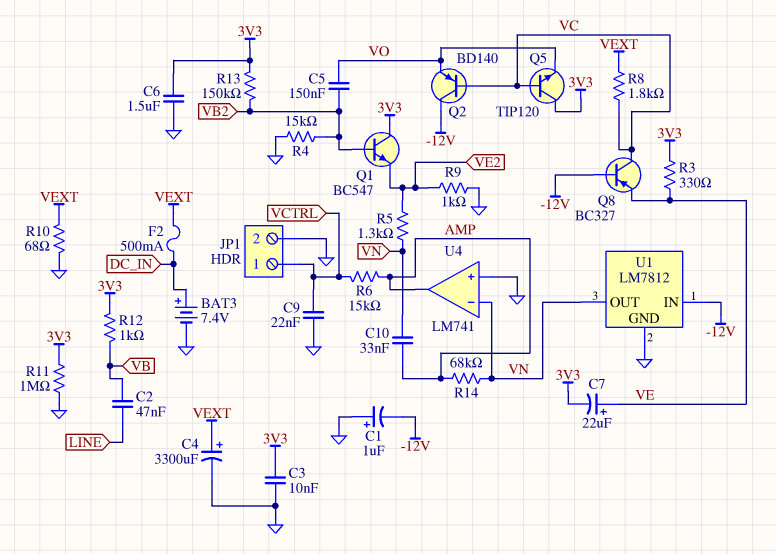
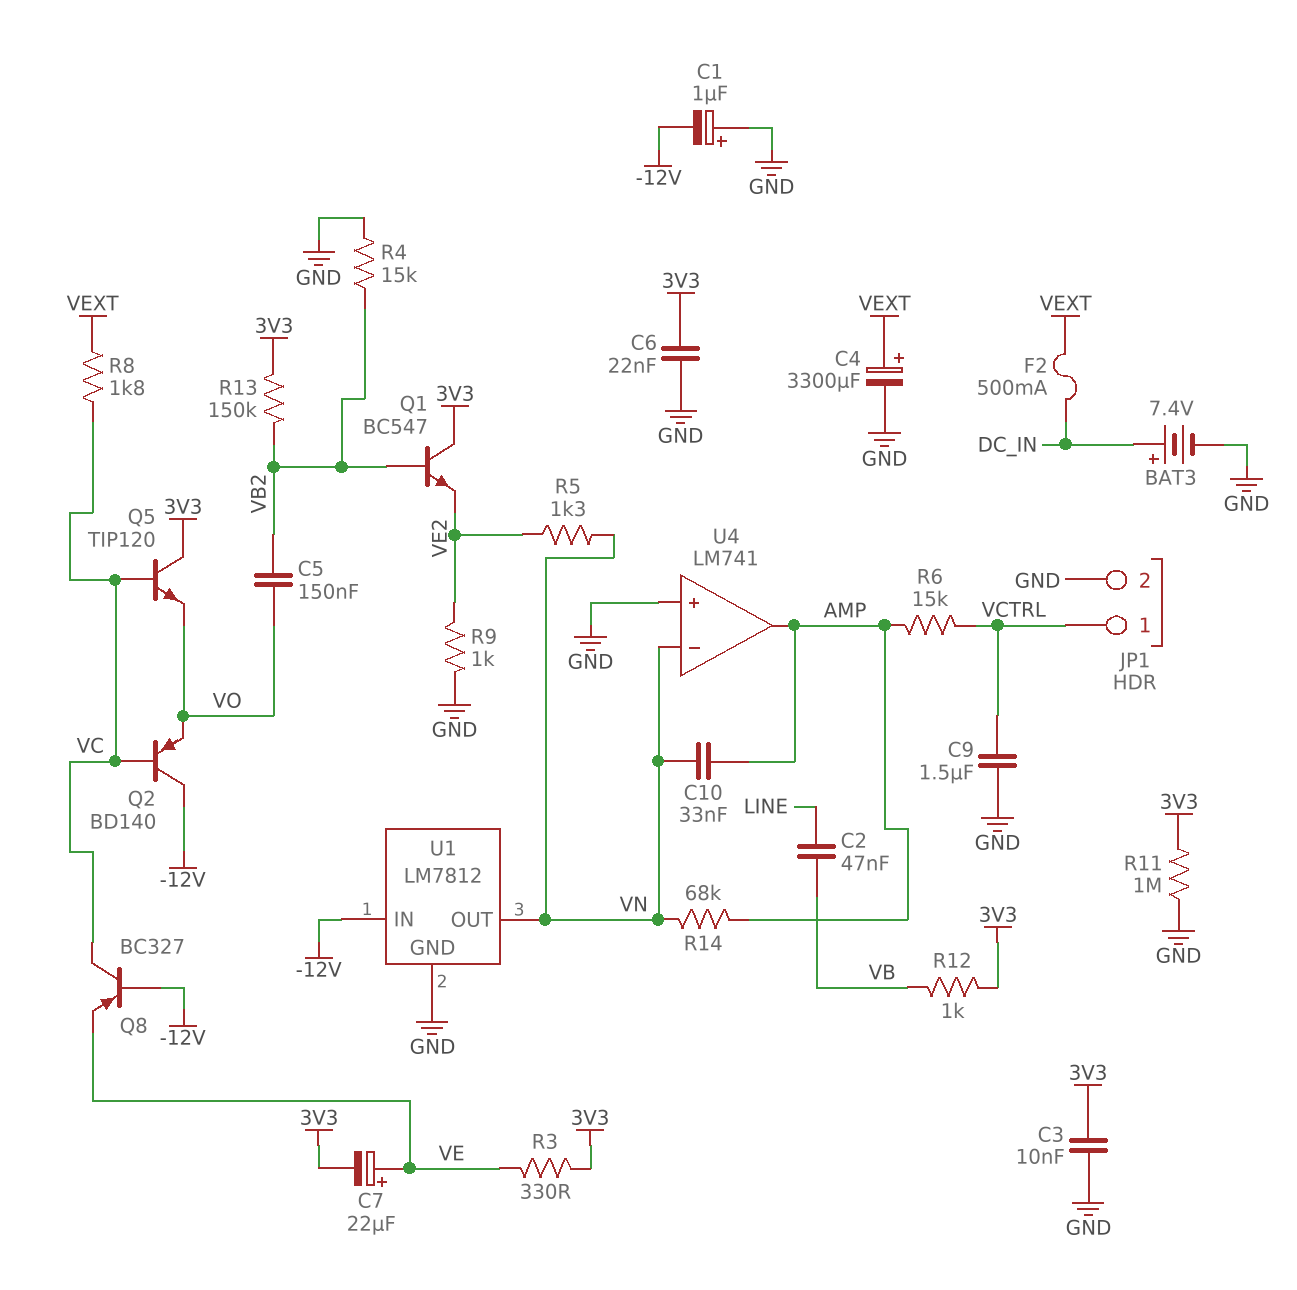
C6: 1.5uF (3V3, GND) -> 22nF (3V3, GND)
C9: 22nF (GND, VCTRL) -> 1.5uF (GND, VCTRL)
R10: 68 (GND, VEXT) -> none

